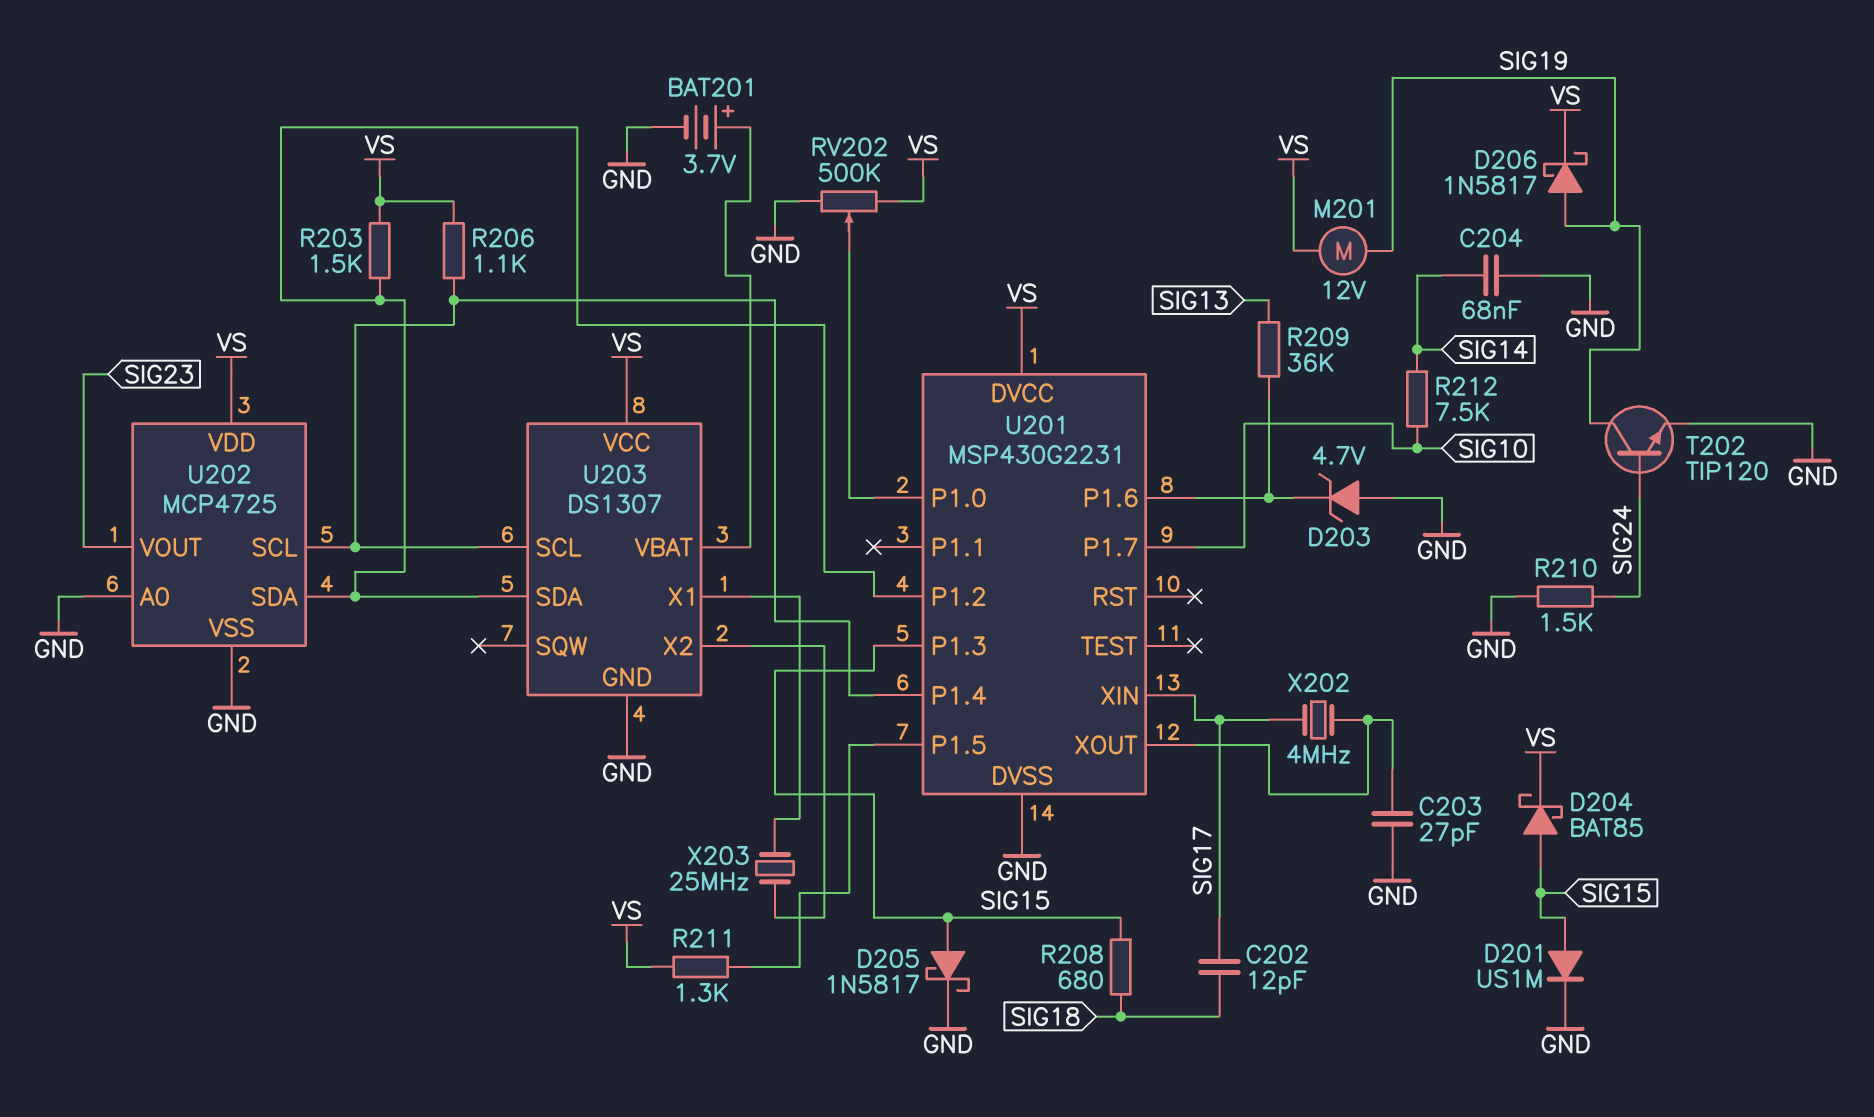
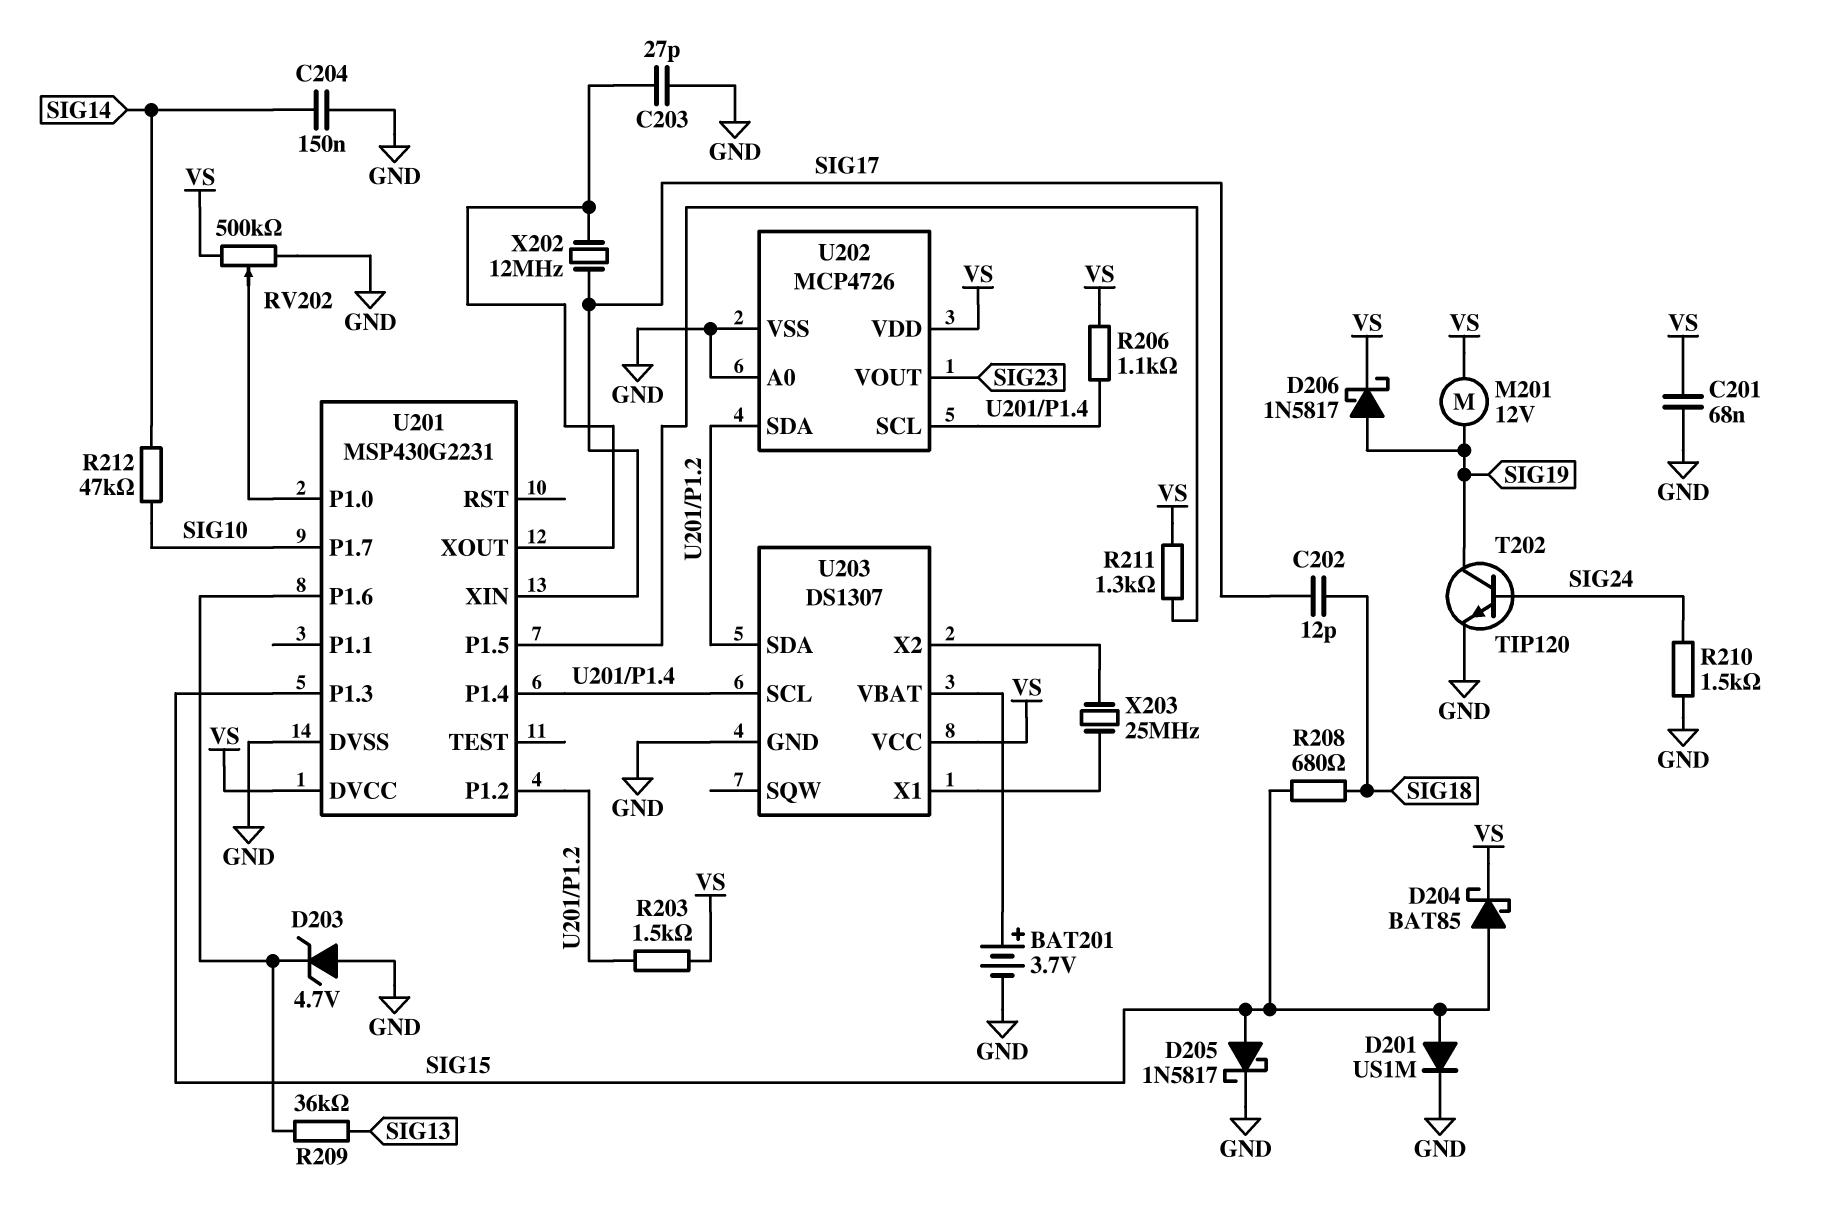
C201: none -> 68nF (GND, VS)
C204: 68nF (GND, SIG14) -> 150nF (GND, SIG14)
R212: 7.5k (SIG10, SIG14) -> 47k (SIG10, SIG14)
U202: MCP4725 -> MCP4726
X202: 4MHz (SIG17, U201/XOUT) -> 12MHz (SIG17, U201/XOUT)

